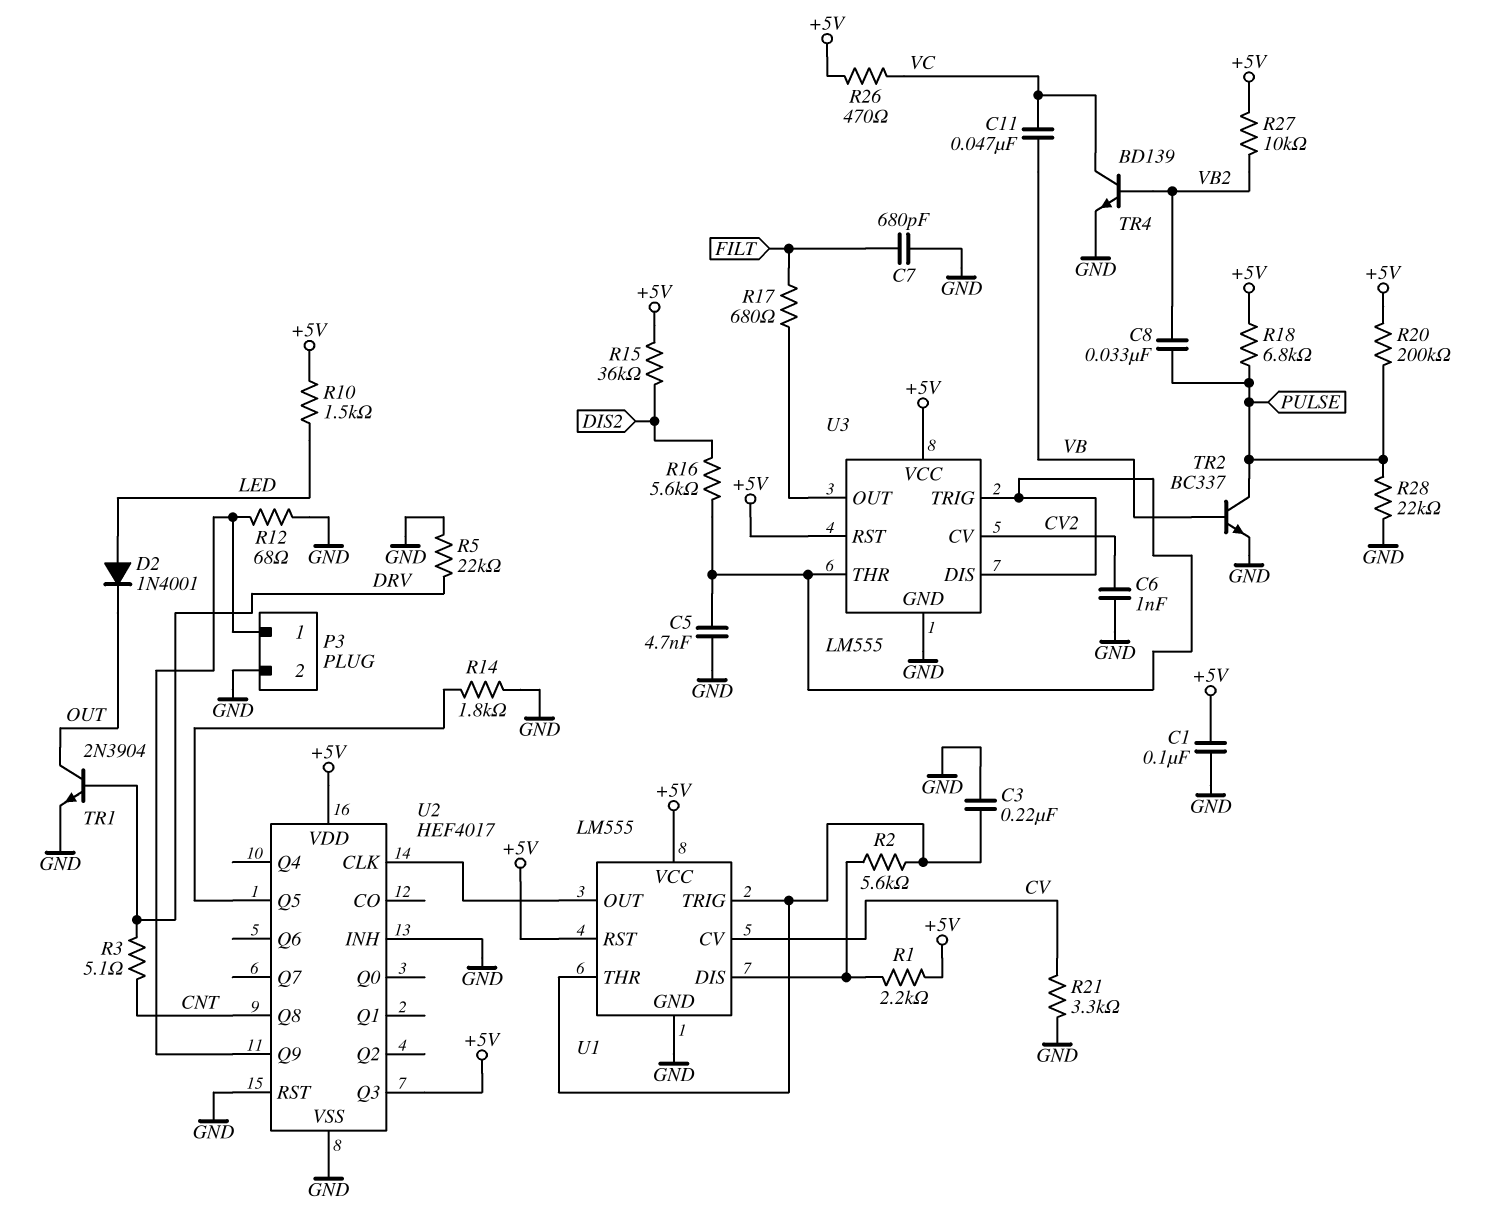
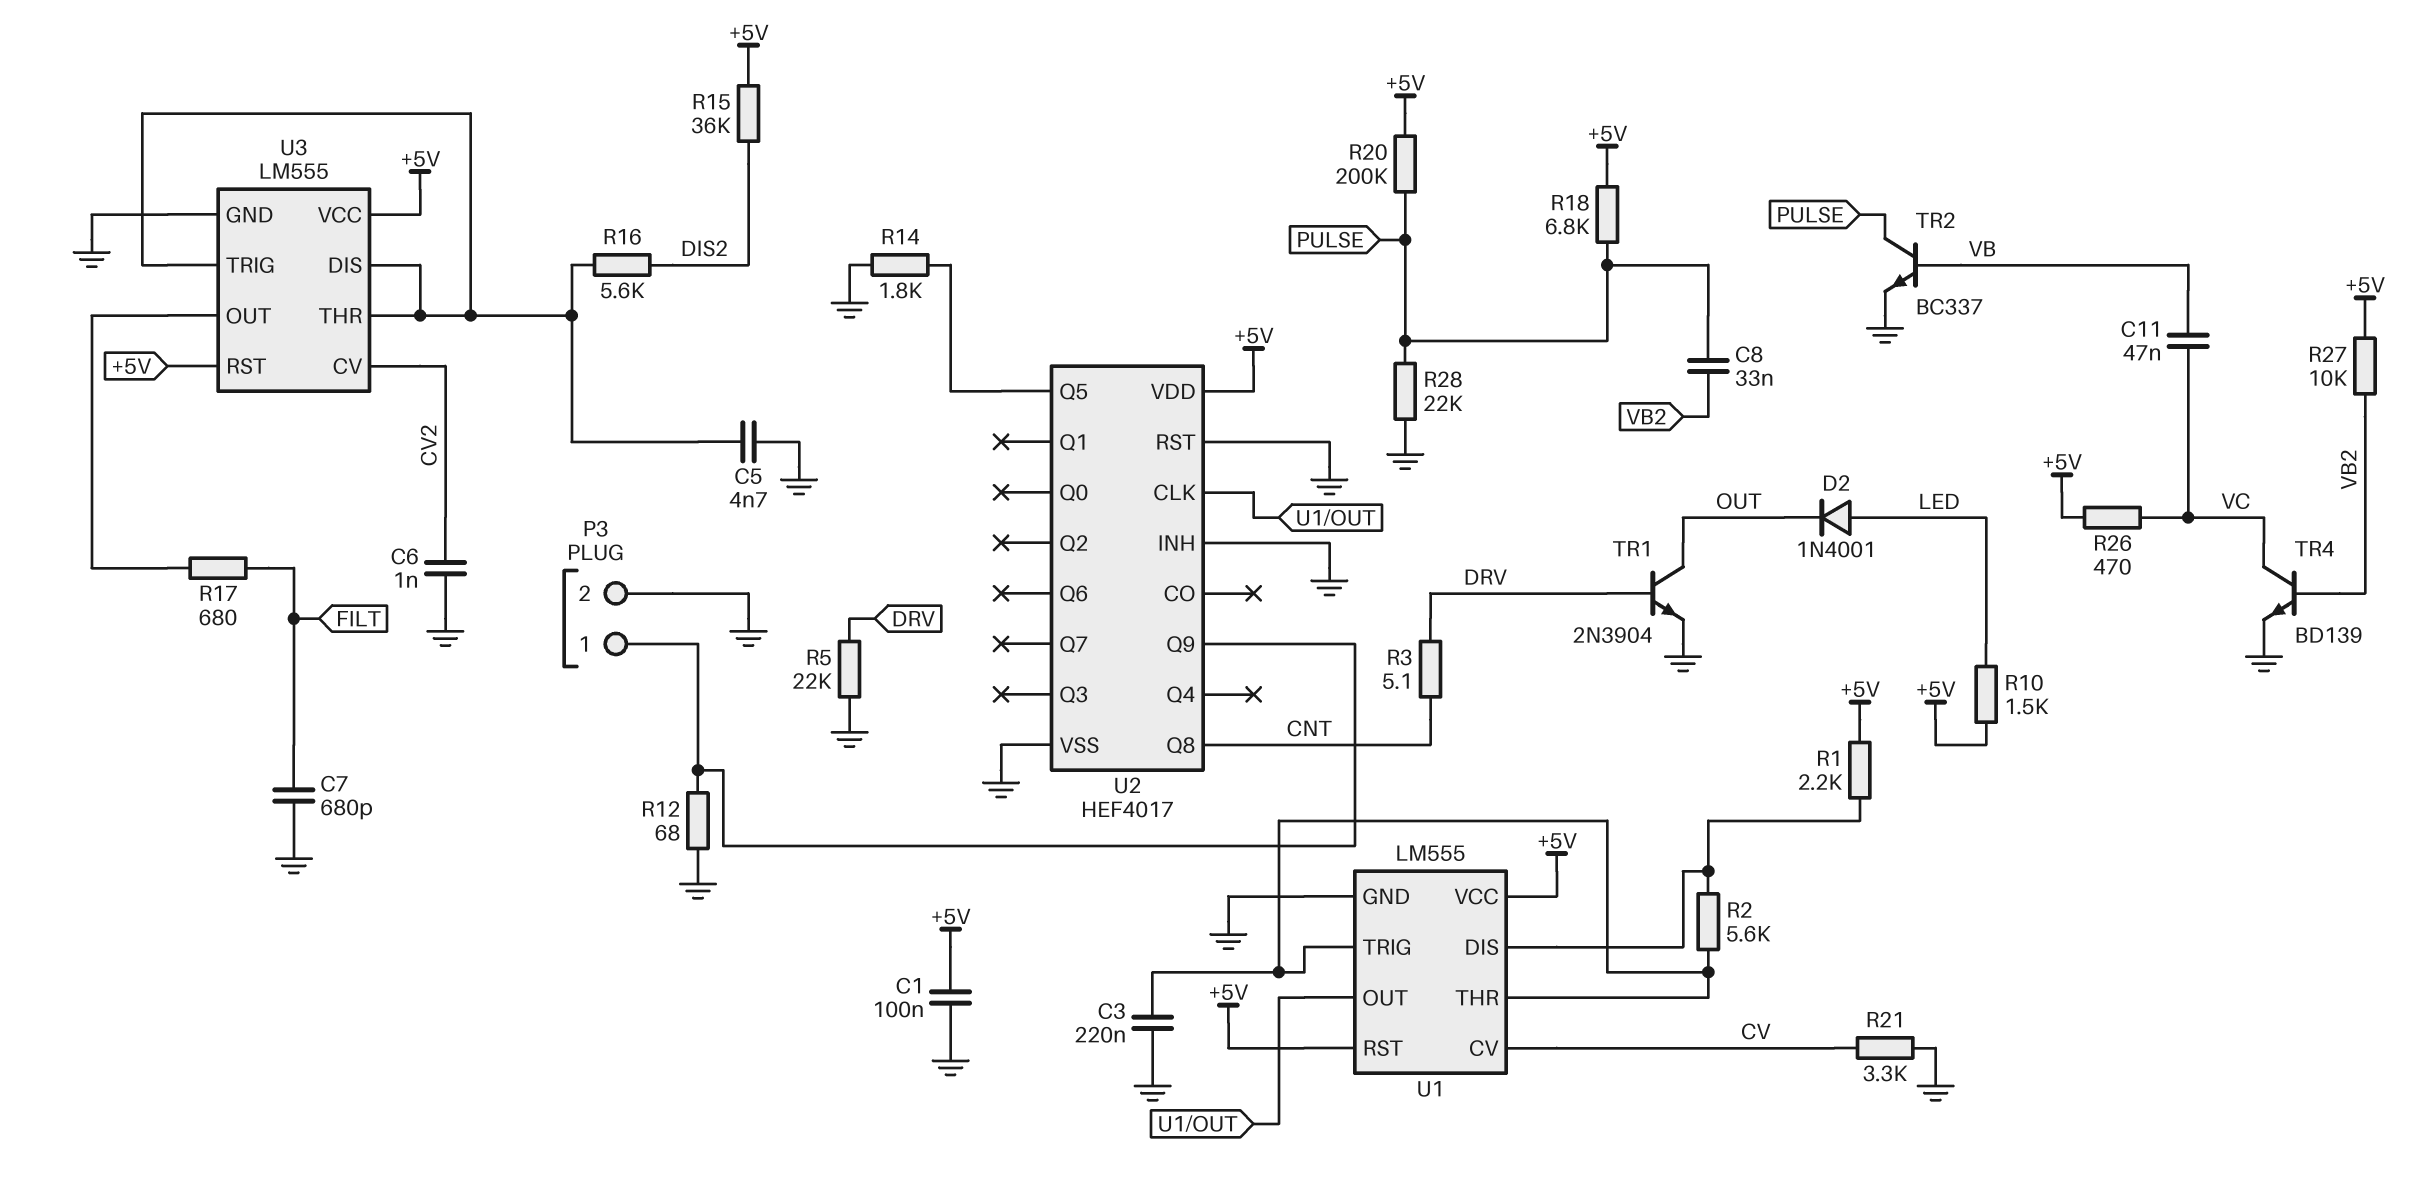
U2 pin Q3: +5V -> none

